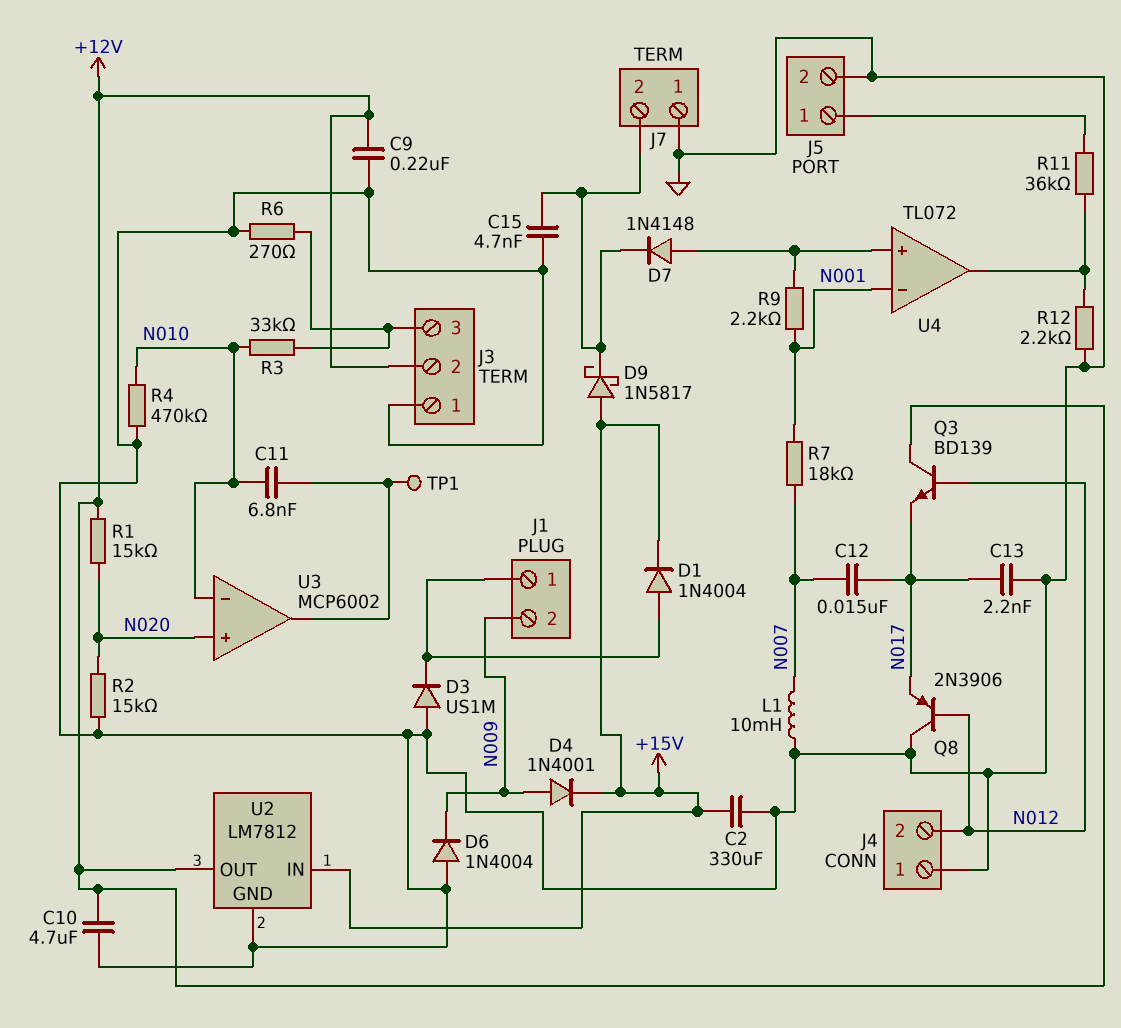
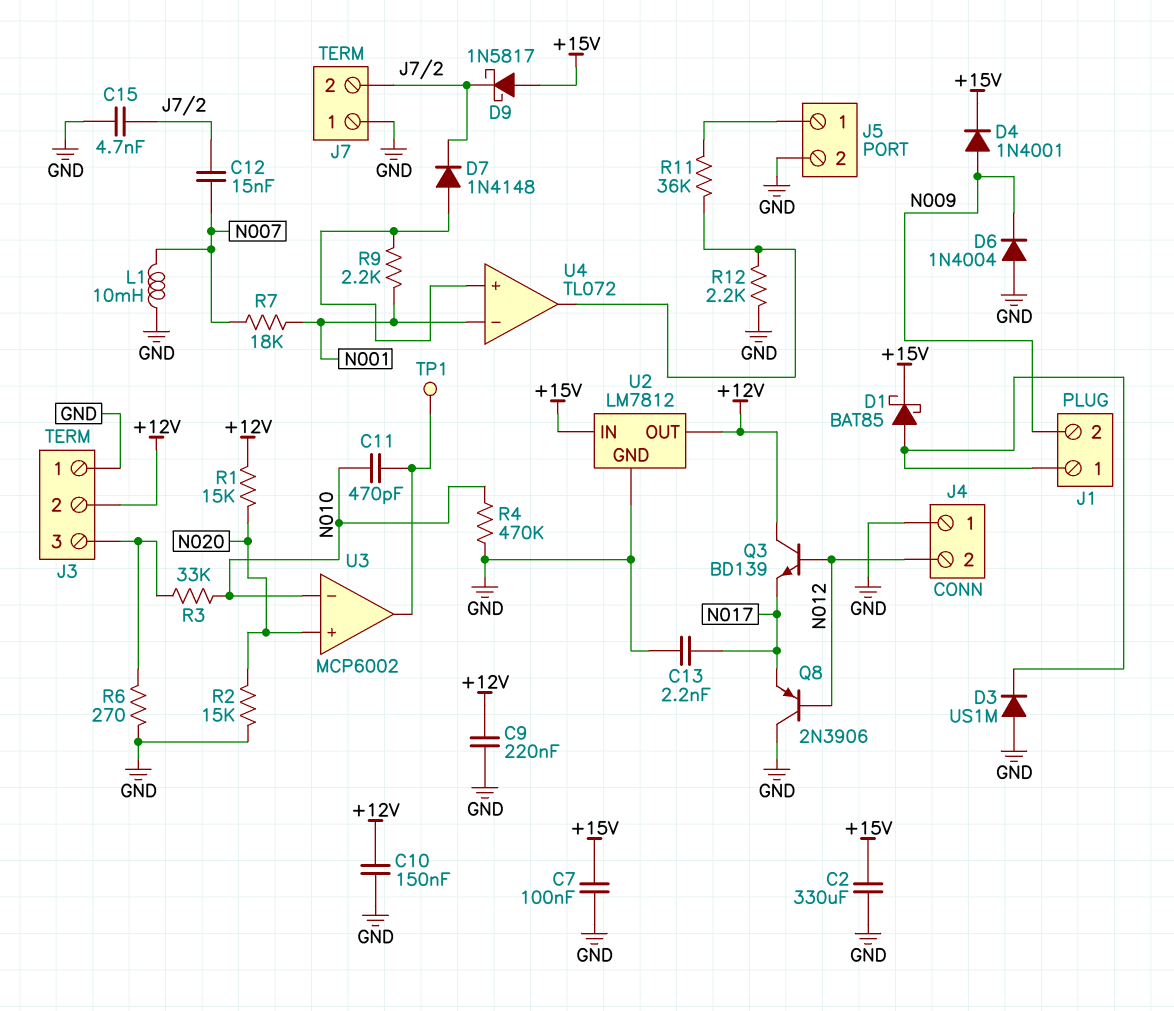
C7: none -> 100nF (+15V, GND)
C10: 4.7uF (+12V, GND) -> 150nF (+12V, GND)
C11: 6.8nF (N010, U3/out) -> 470pF (N010, U3/out)
C12: 15nF (N007, N017) -> 15nF (J7/2, N007)
D1: diode 1N4004 (A J1/1, K +15V) -> schottky BAT85 (A J1/1, K +15V)

